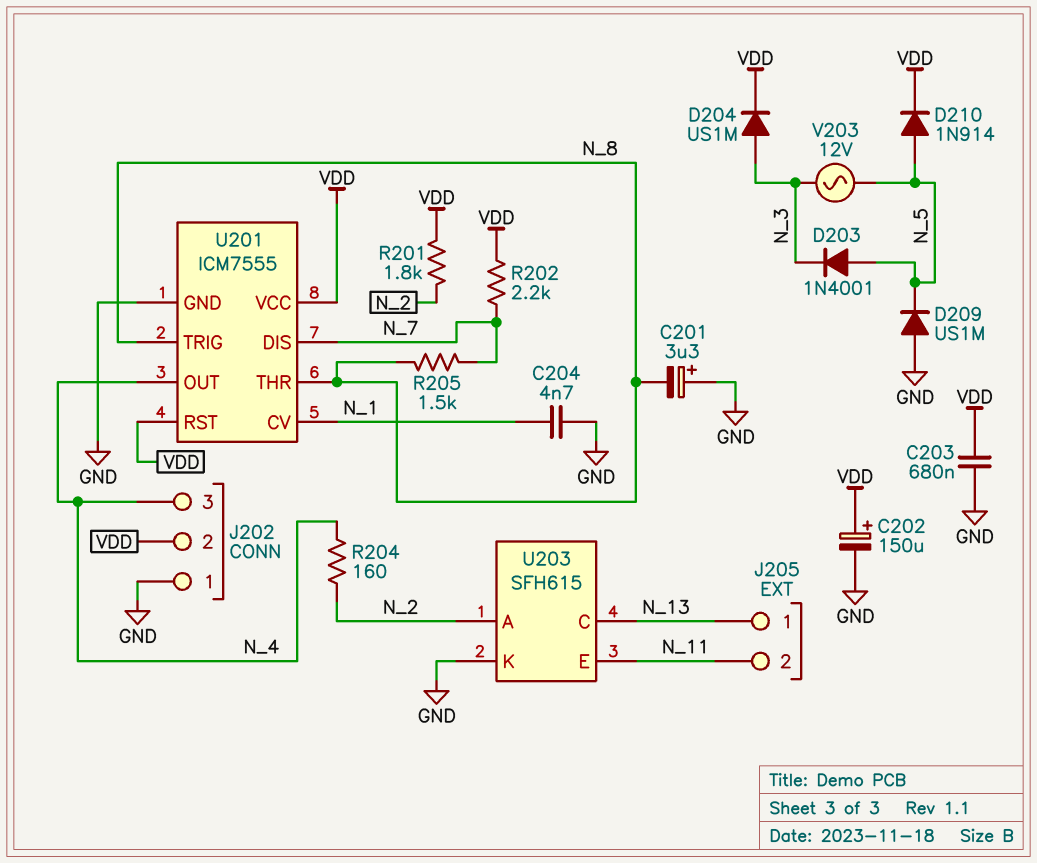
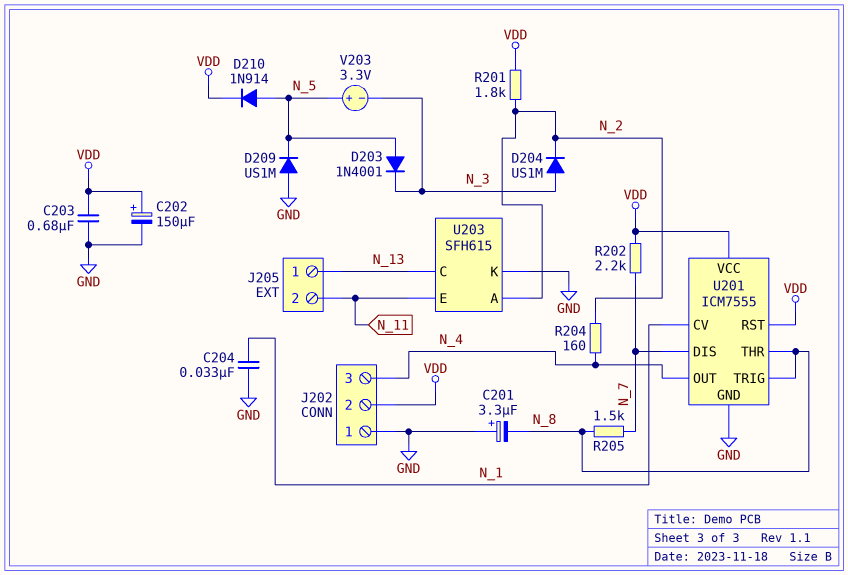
C204: 4.7nF (GND, N_1) -> 33nF (GND, N_1)
D204: diode US1M (A N_3, K VDD) -> diode US1M (A N_3, K N_2)
V203: AC 12V (N_3, N_5) -> 3.3V (plus N_5, minus N_3)

